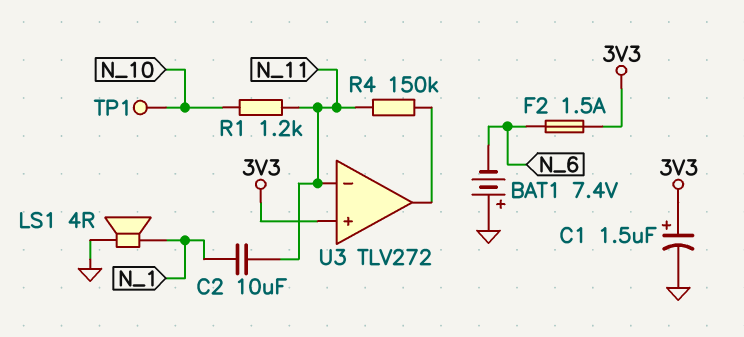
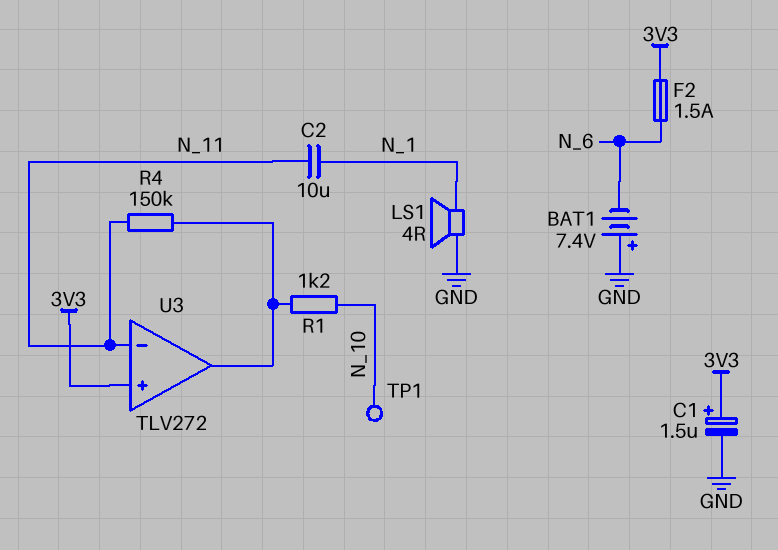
R1: 1.2k (N_10, N_11) -> 1.2k (N_10, U3/out)

